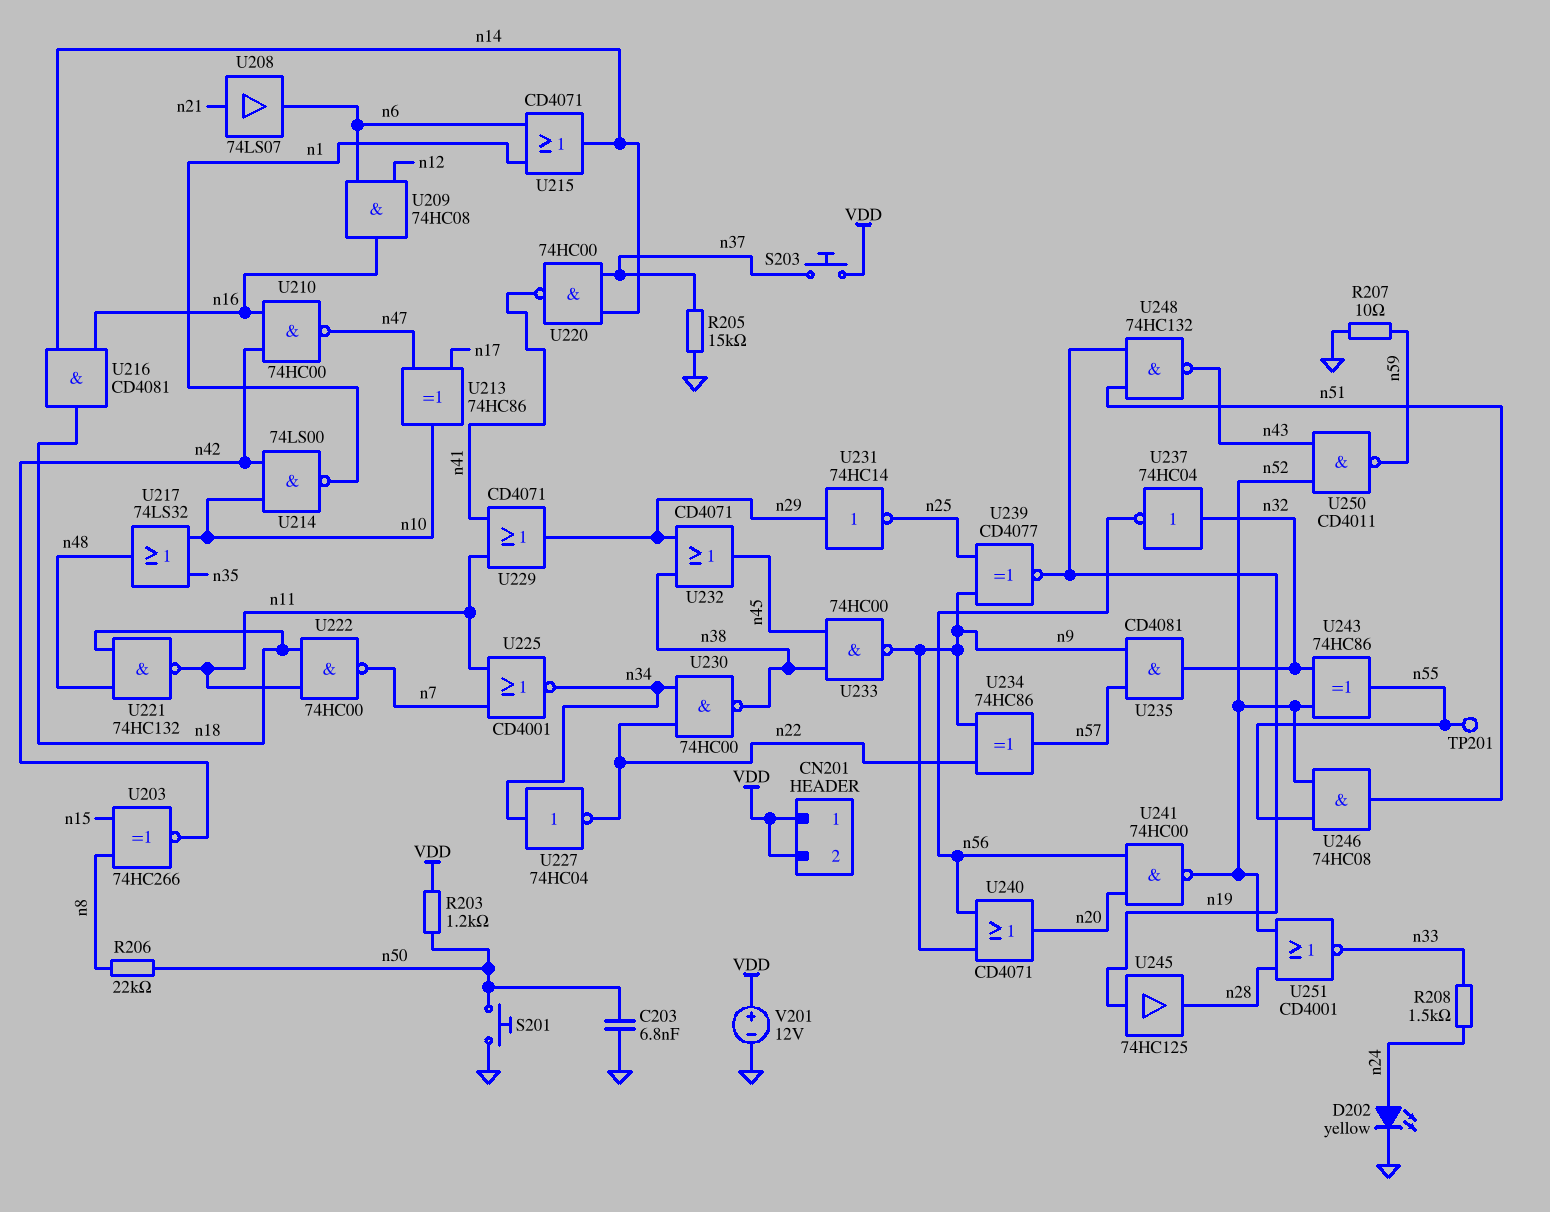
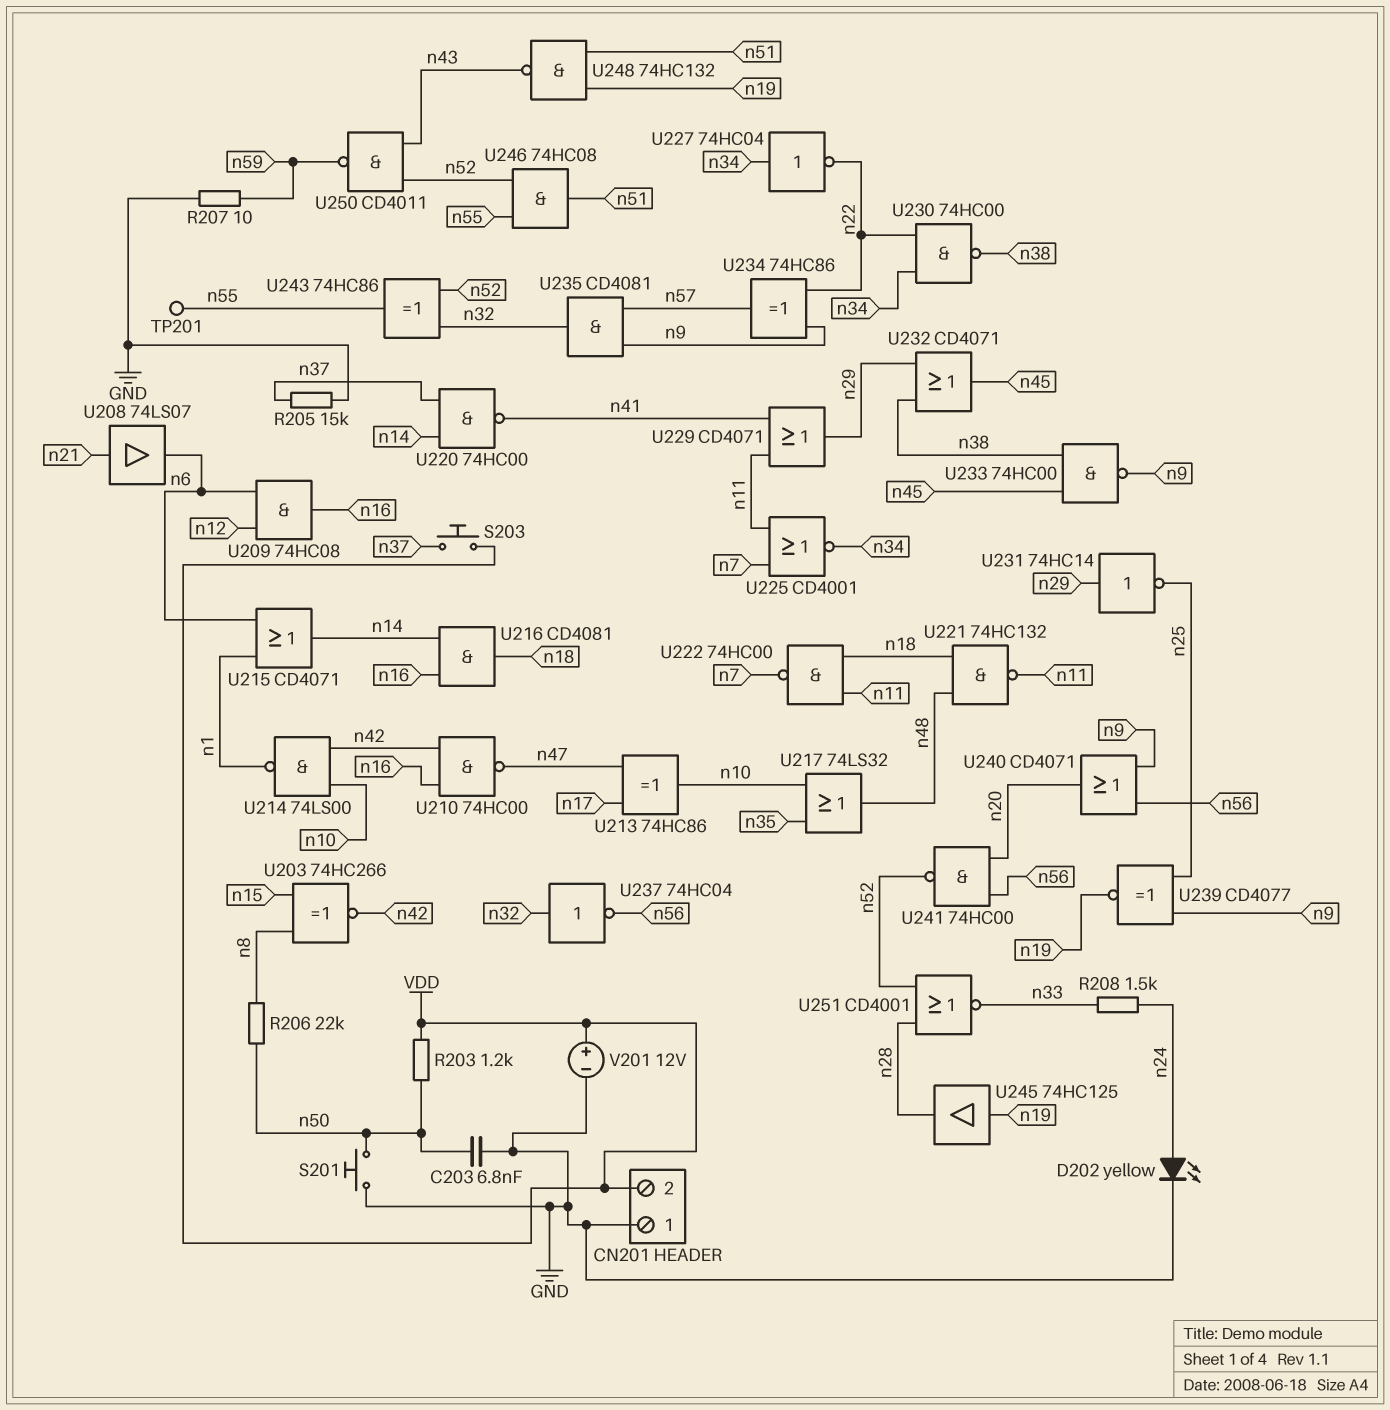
CN201 pin 1: VDD -> GND

